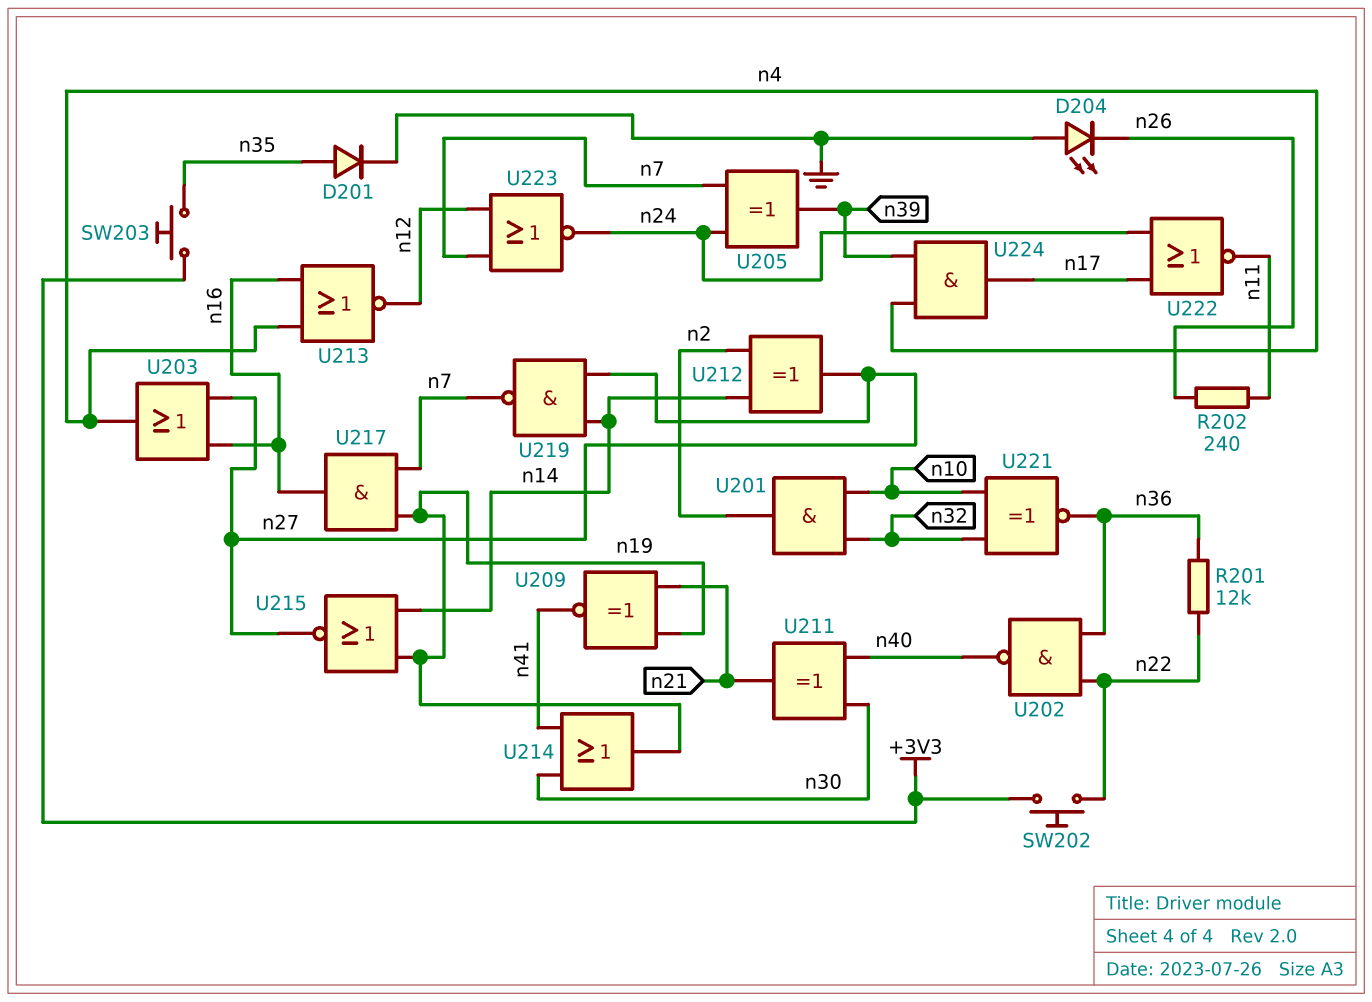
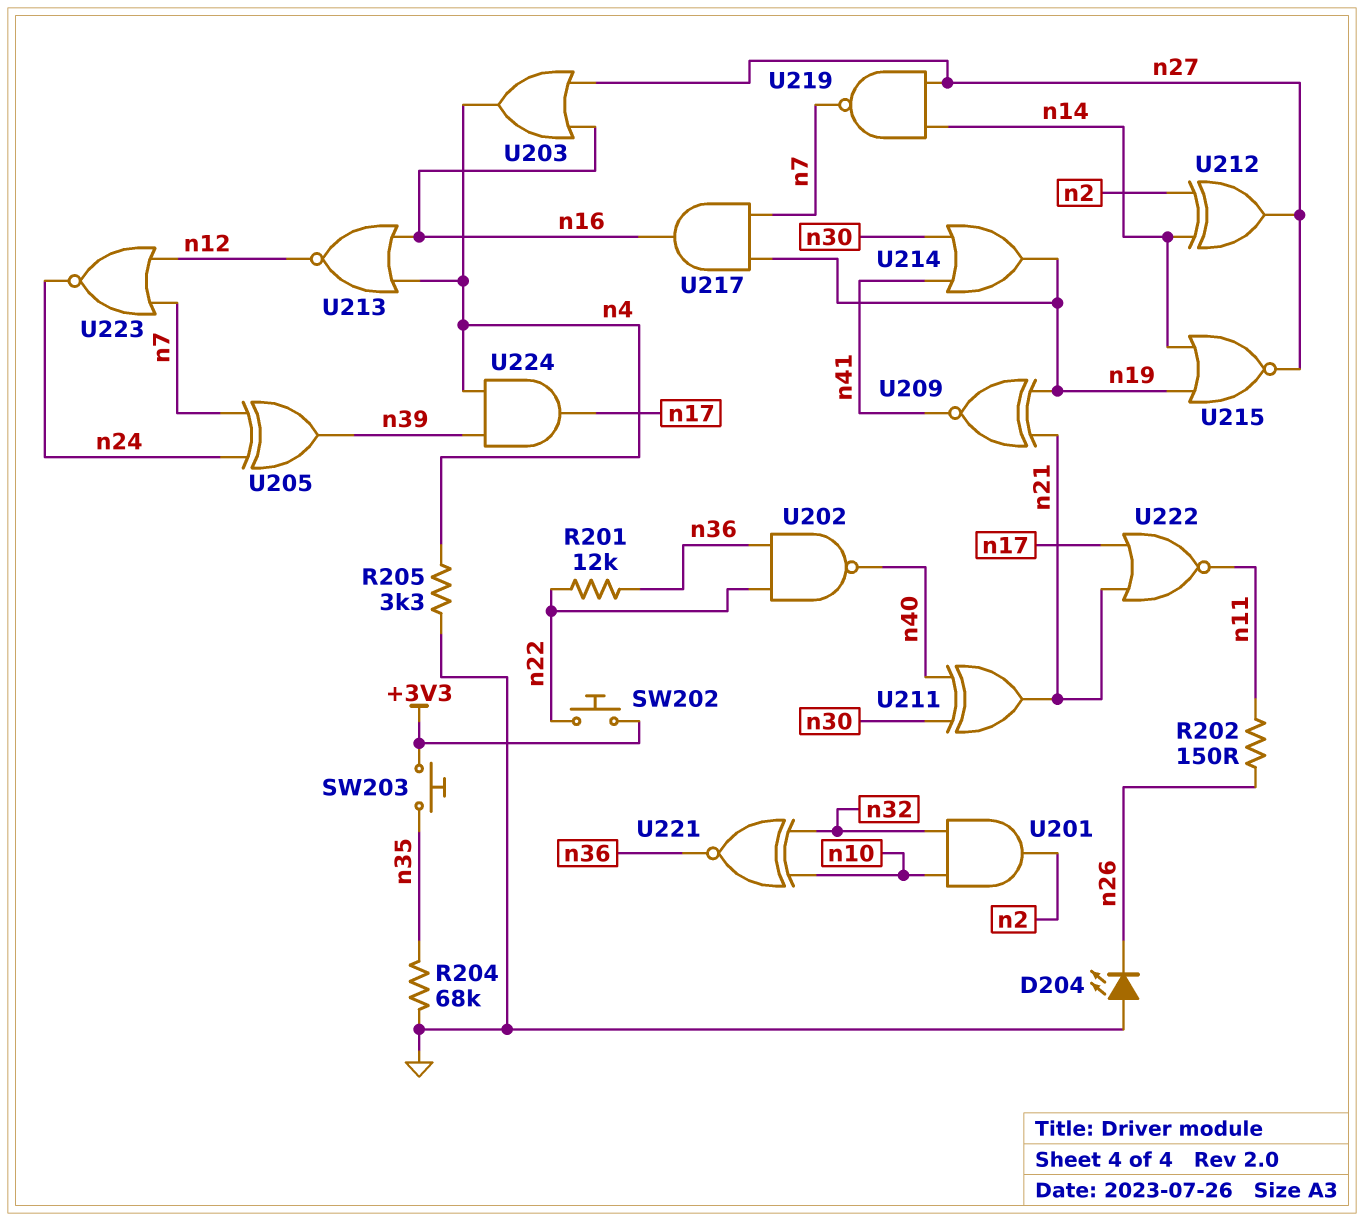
D201: diode (A n35, K GND) -> none
R202: 240 (n11, n26) -> 150 (n11, n26)
R204: none -> 68k (GND, n35)
R205: none -> 3.3k (GND, n4)
U222: NOR (in n17, in n24, out n11) -> NOR (in n17, in n21, out n11)

